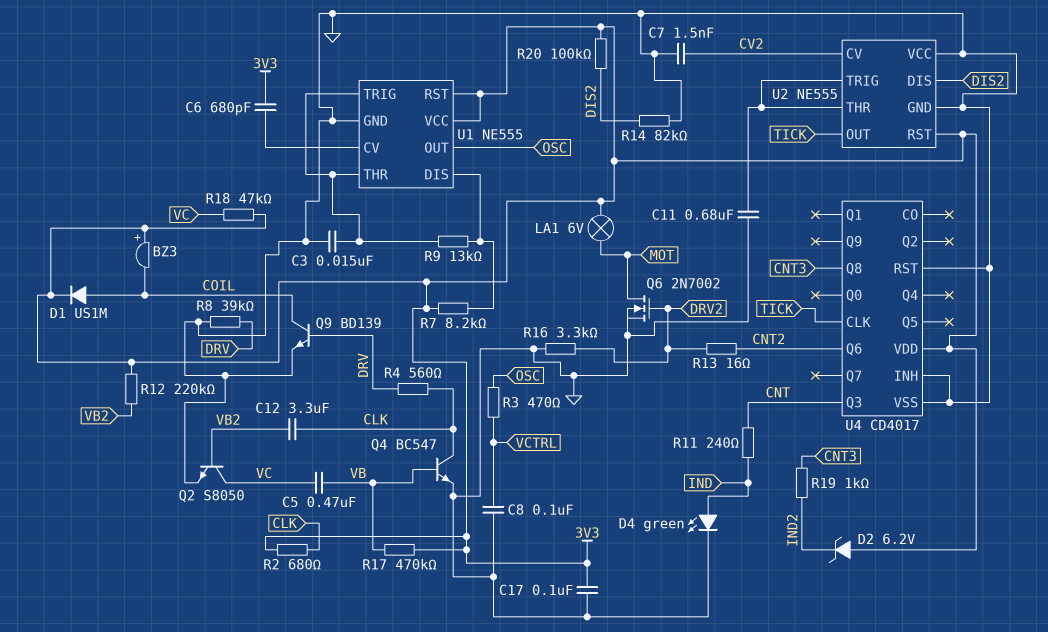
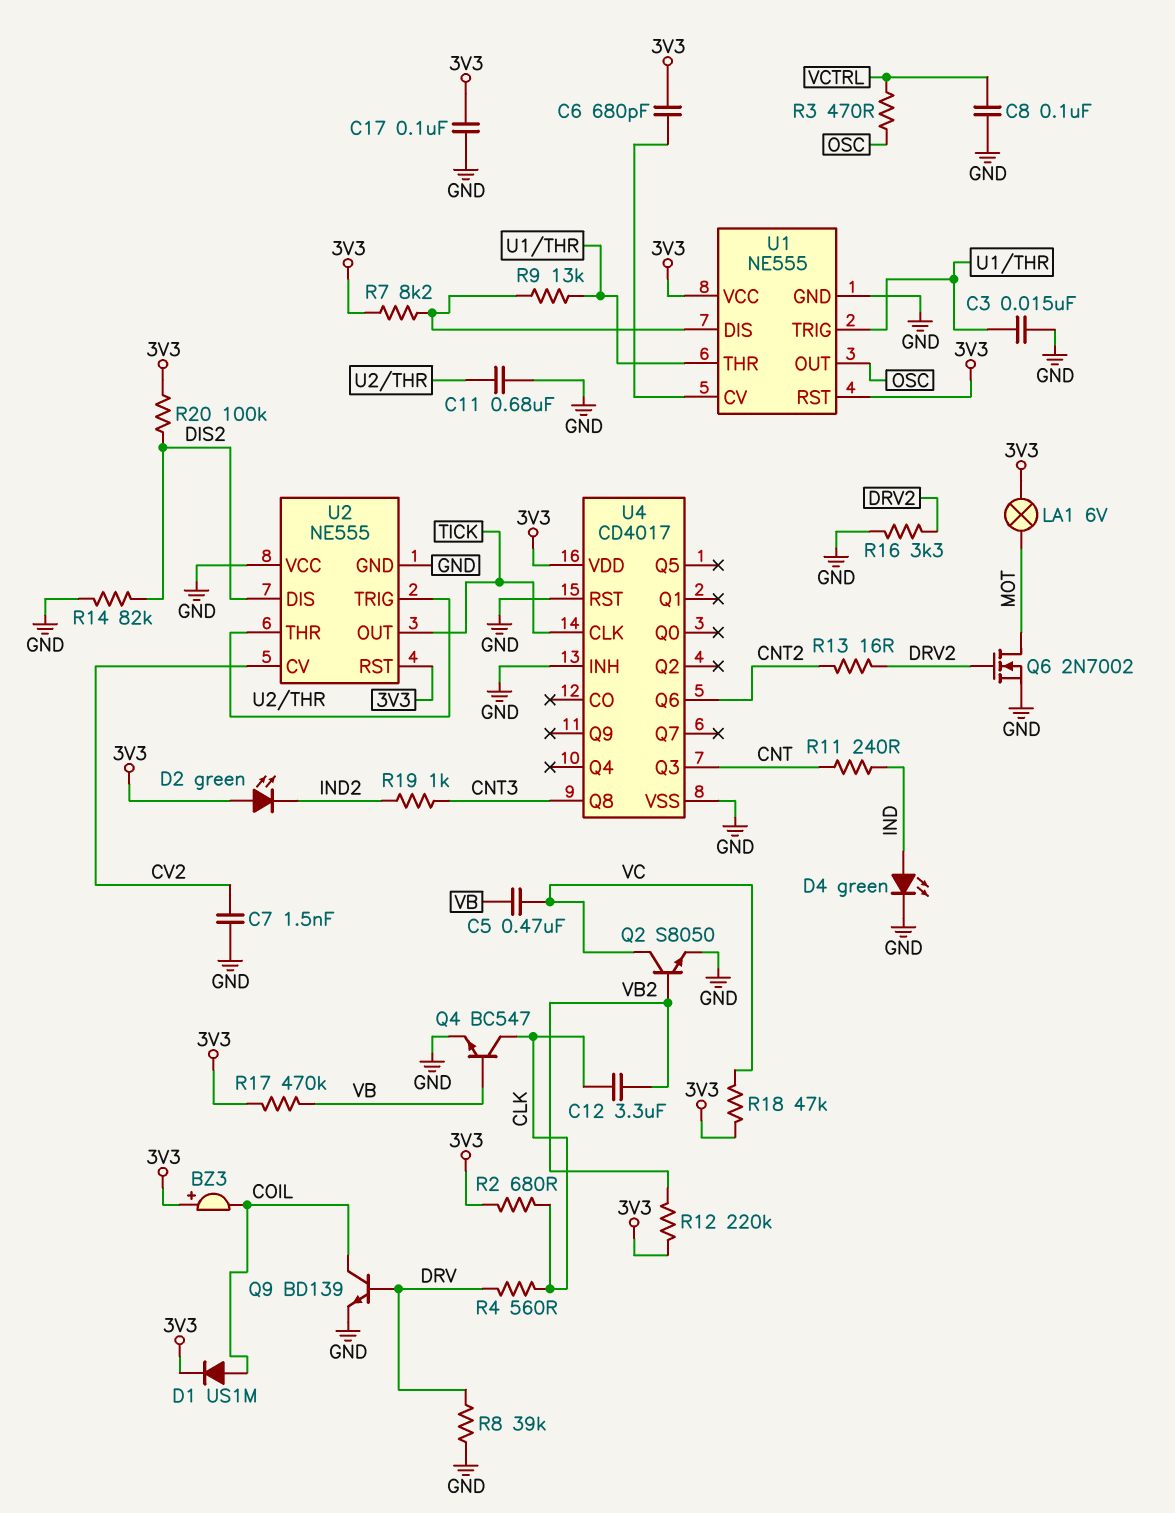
D2: zener 6.2V (A 3V3, K IND2) -> LED green (A 3V3, K IND2)

